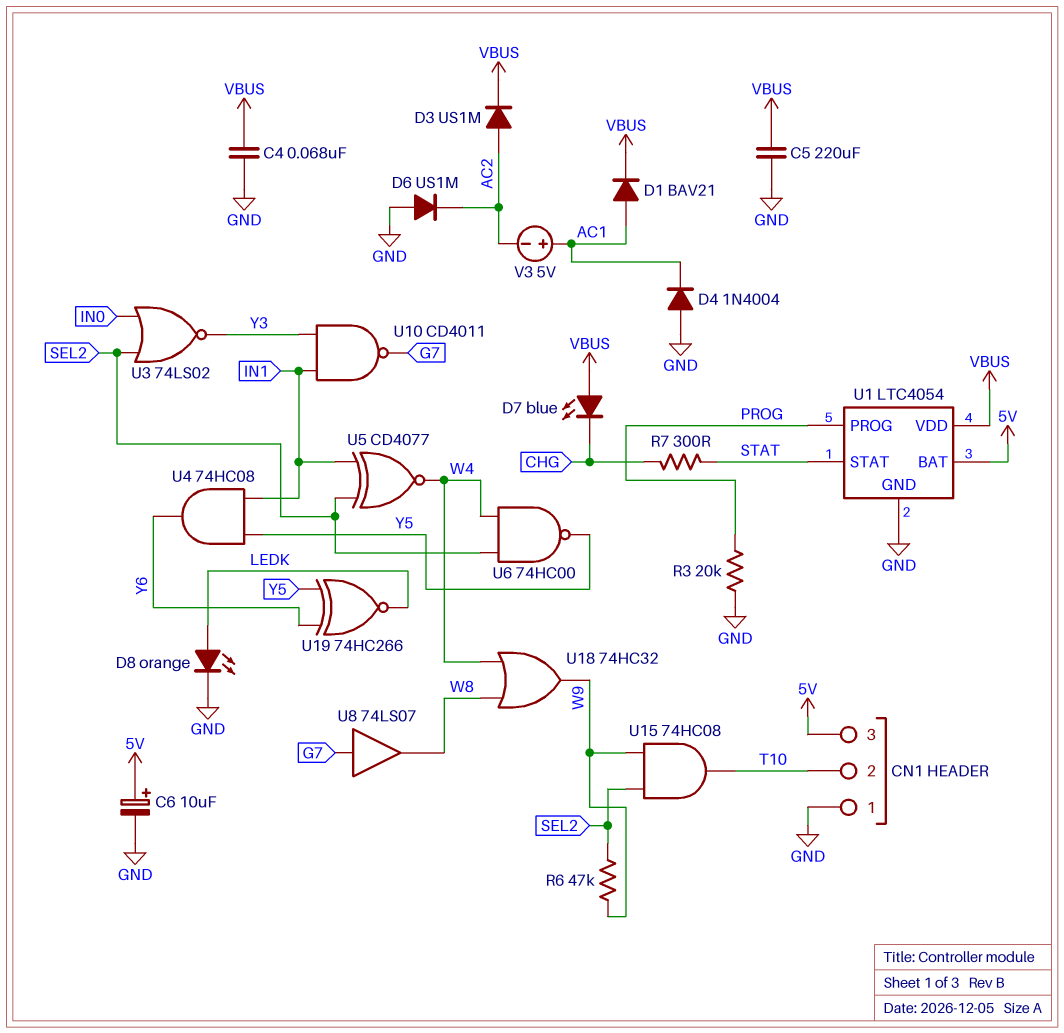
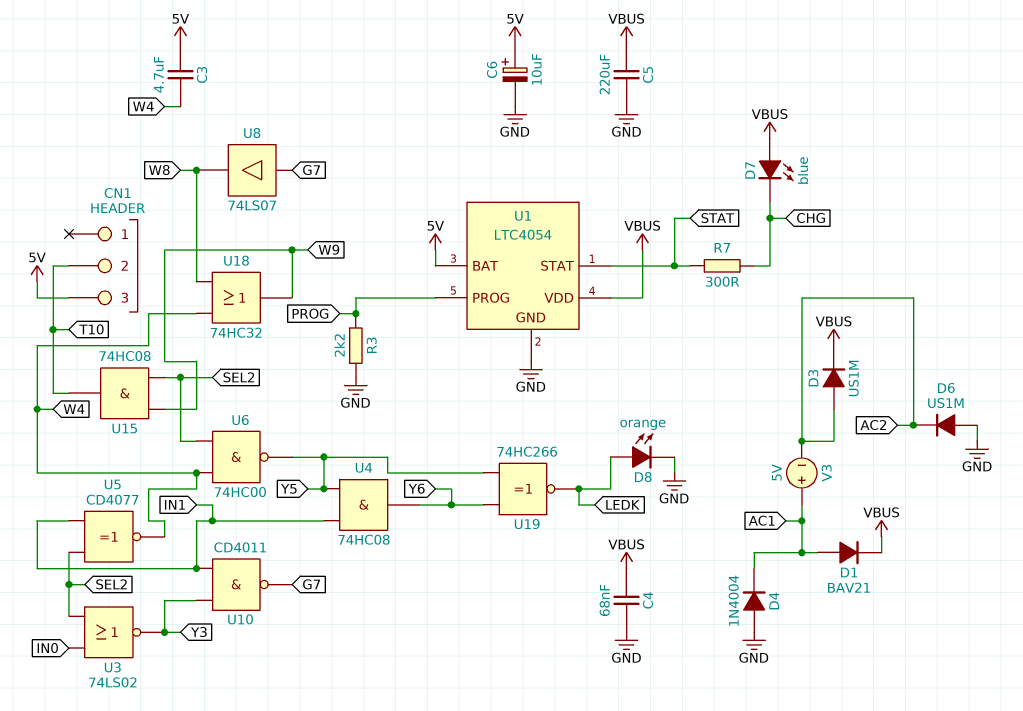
C3: none -> 4.7uF (5V, W4)
CN1 pin 1: GND -> none
R3: 20k (GND, PROG) -> 2.2k (GND, PROG)
R6: 47k (SEL2, W9) -> none

